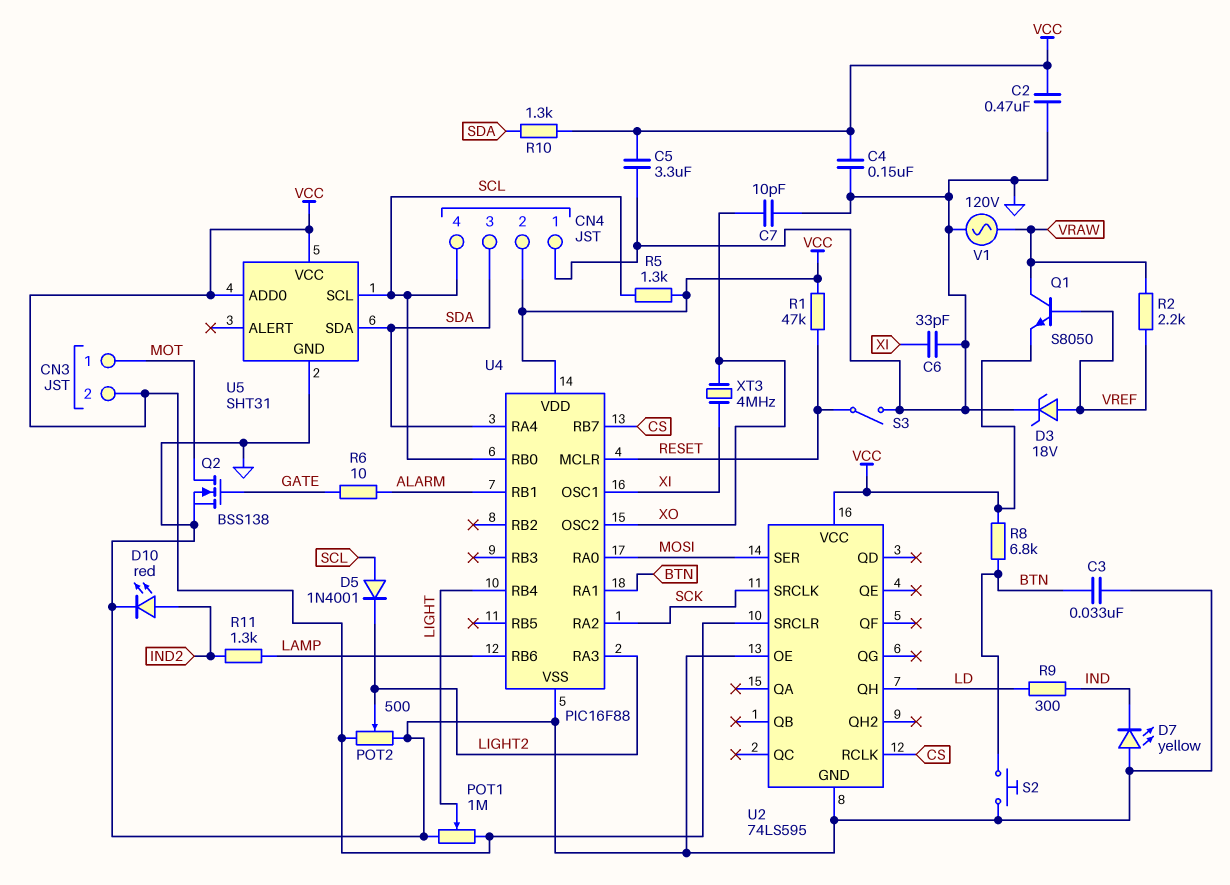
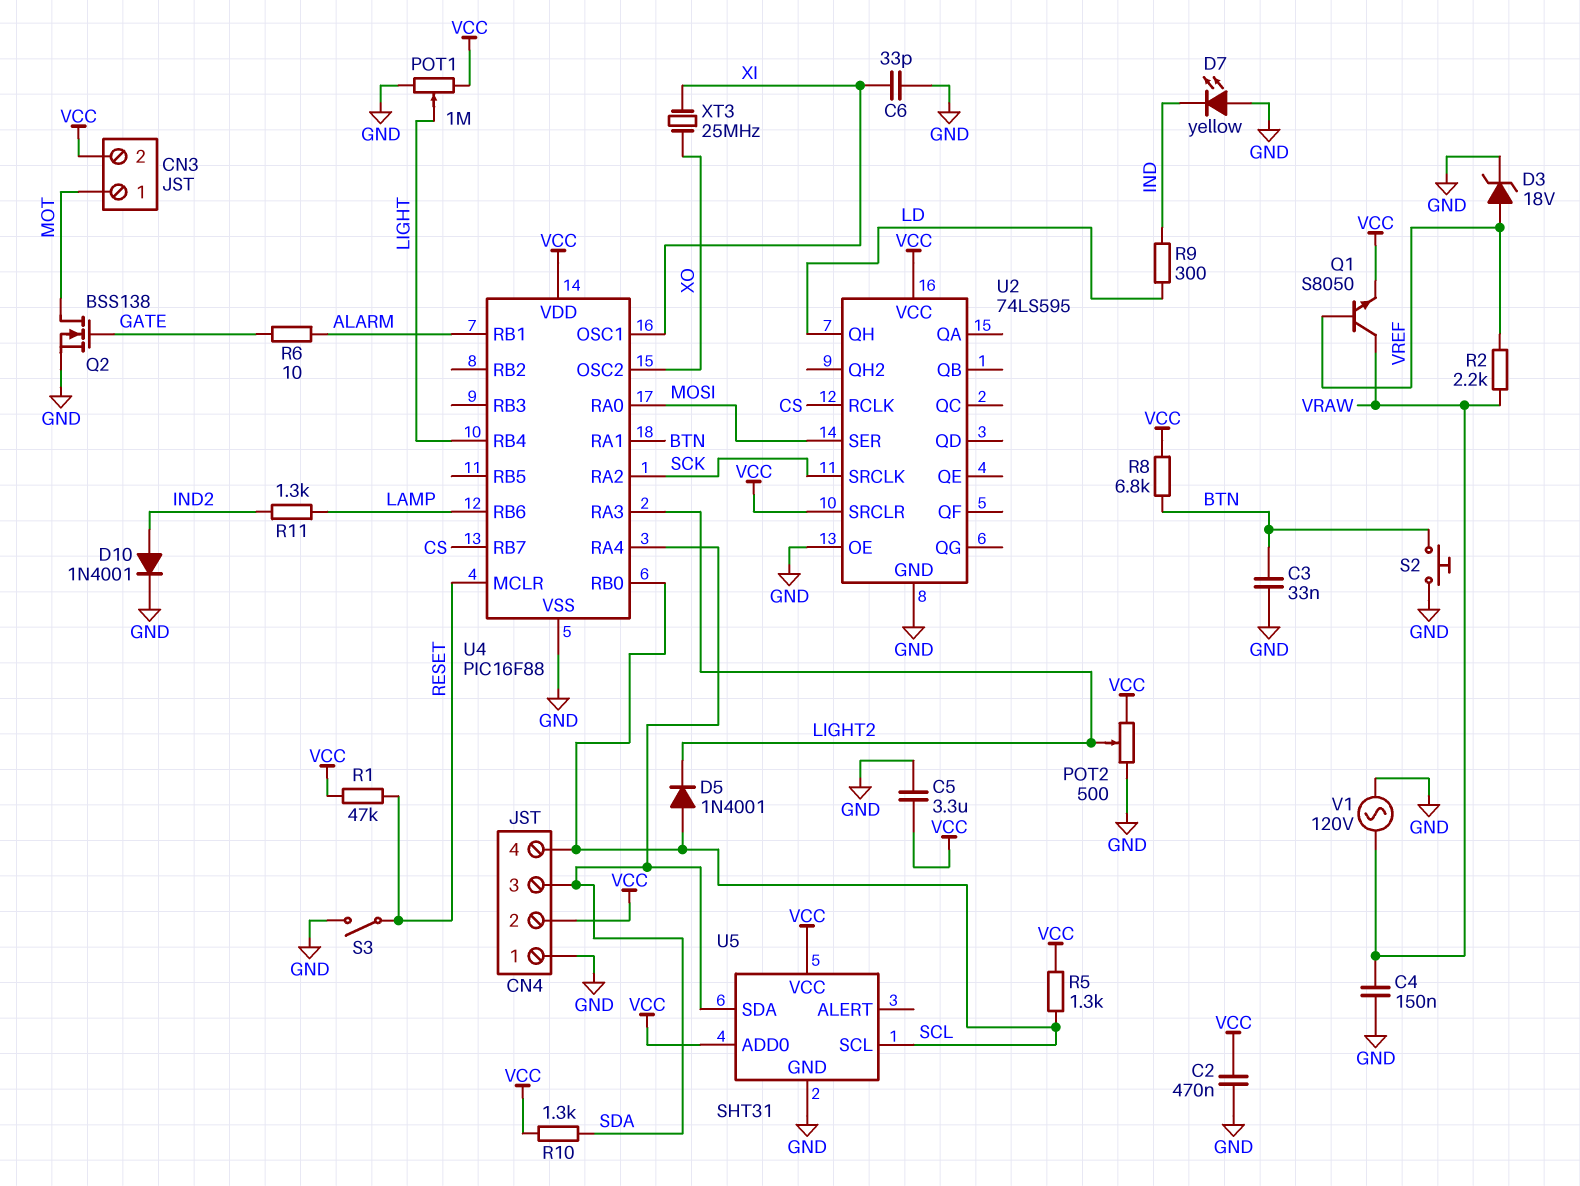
C4: 150nF (GND, VCC) -> 150nF (GND, VRAW)
C7: 10pF (GND, XO) -> none
D10: LED red (A IND2, K GND) -> diode 1N4001 (A IND2, K GND)
XT3: 4MHz (XI, XO) -> 25MHz (XI, XO)

